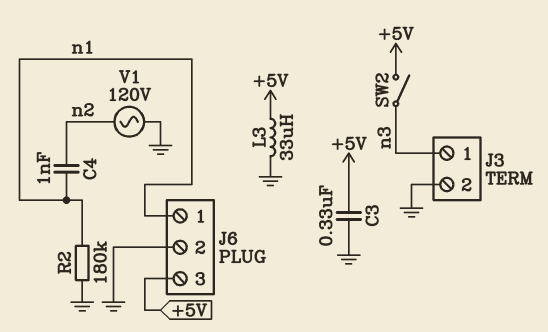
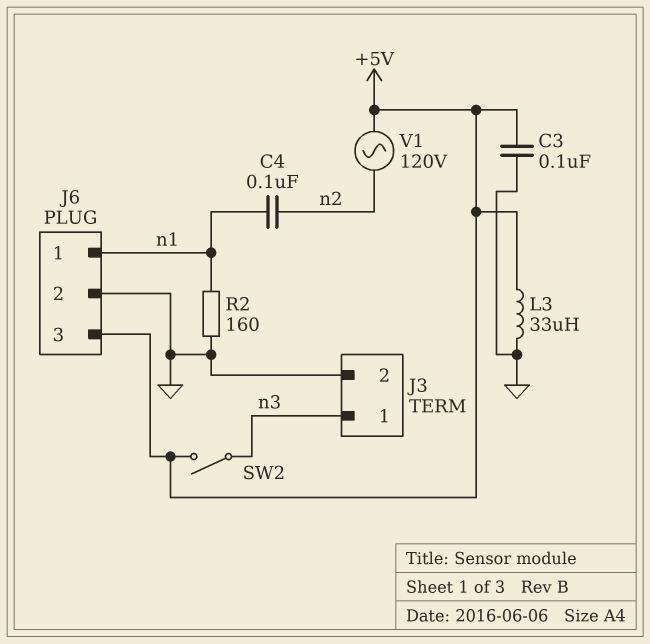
C3: 330nF (+5V, GND) -> 100nF (+5V, GND)
C4: 1nF (n1, n2) -> 100nF (n1, n2)
R2: 180k (GND, n1) -> 160 (GND, n1)
V1: AC 120V (GND, n2) -> AC 120V (+5V, n2)

